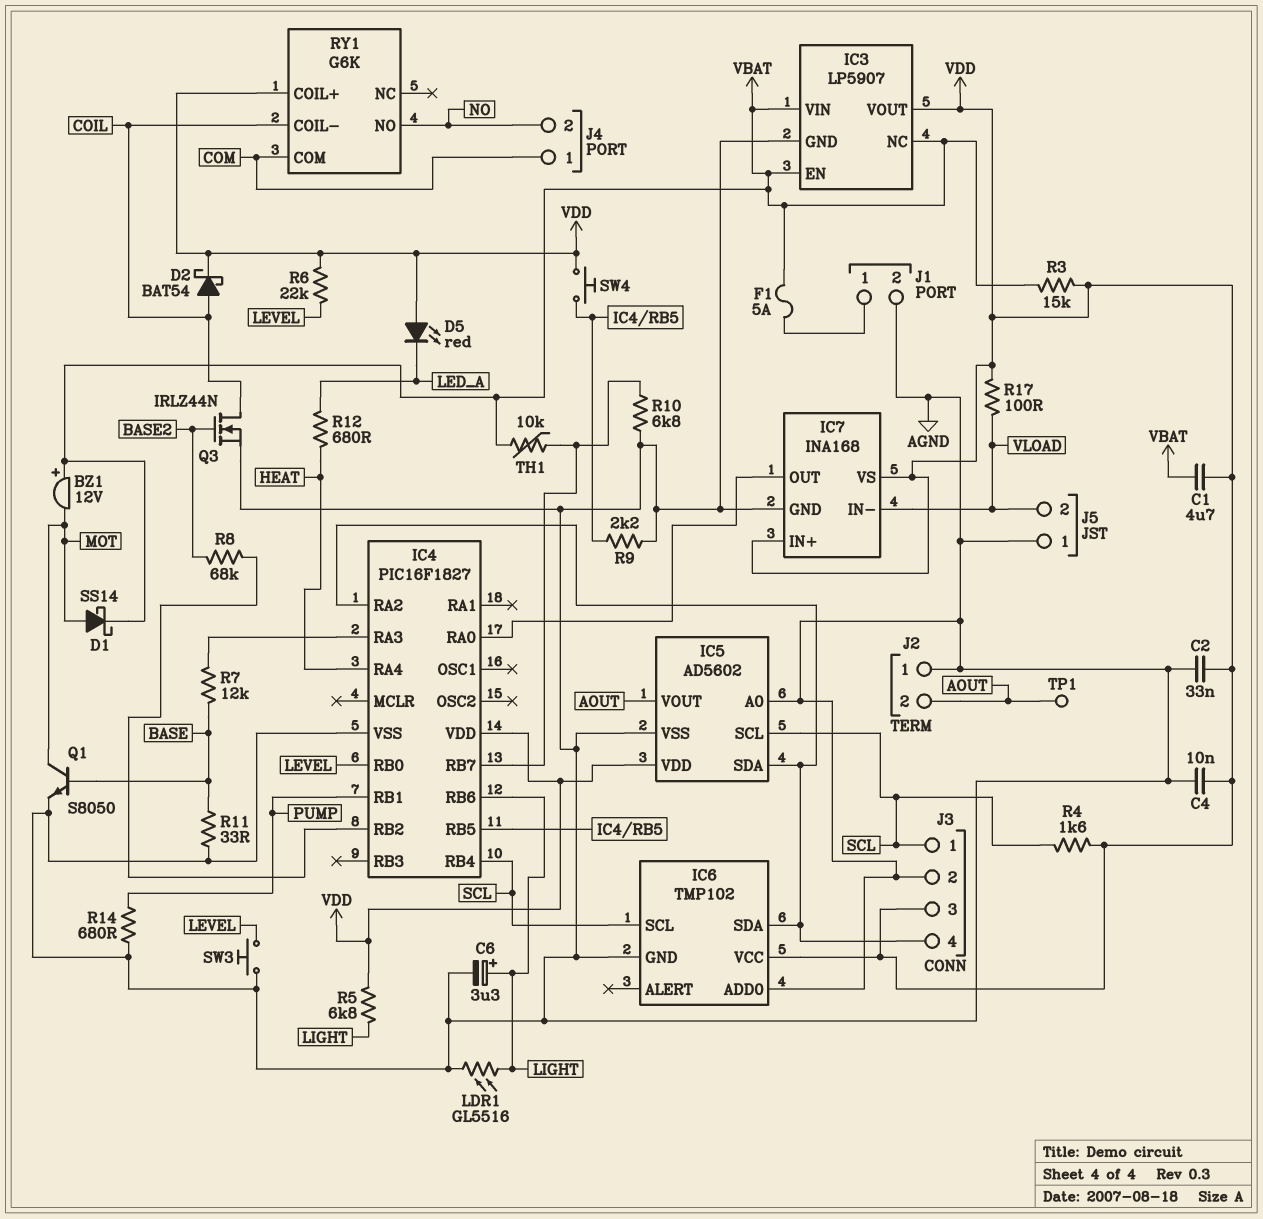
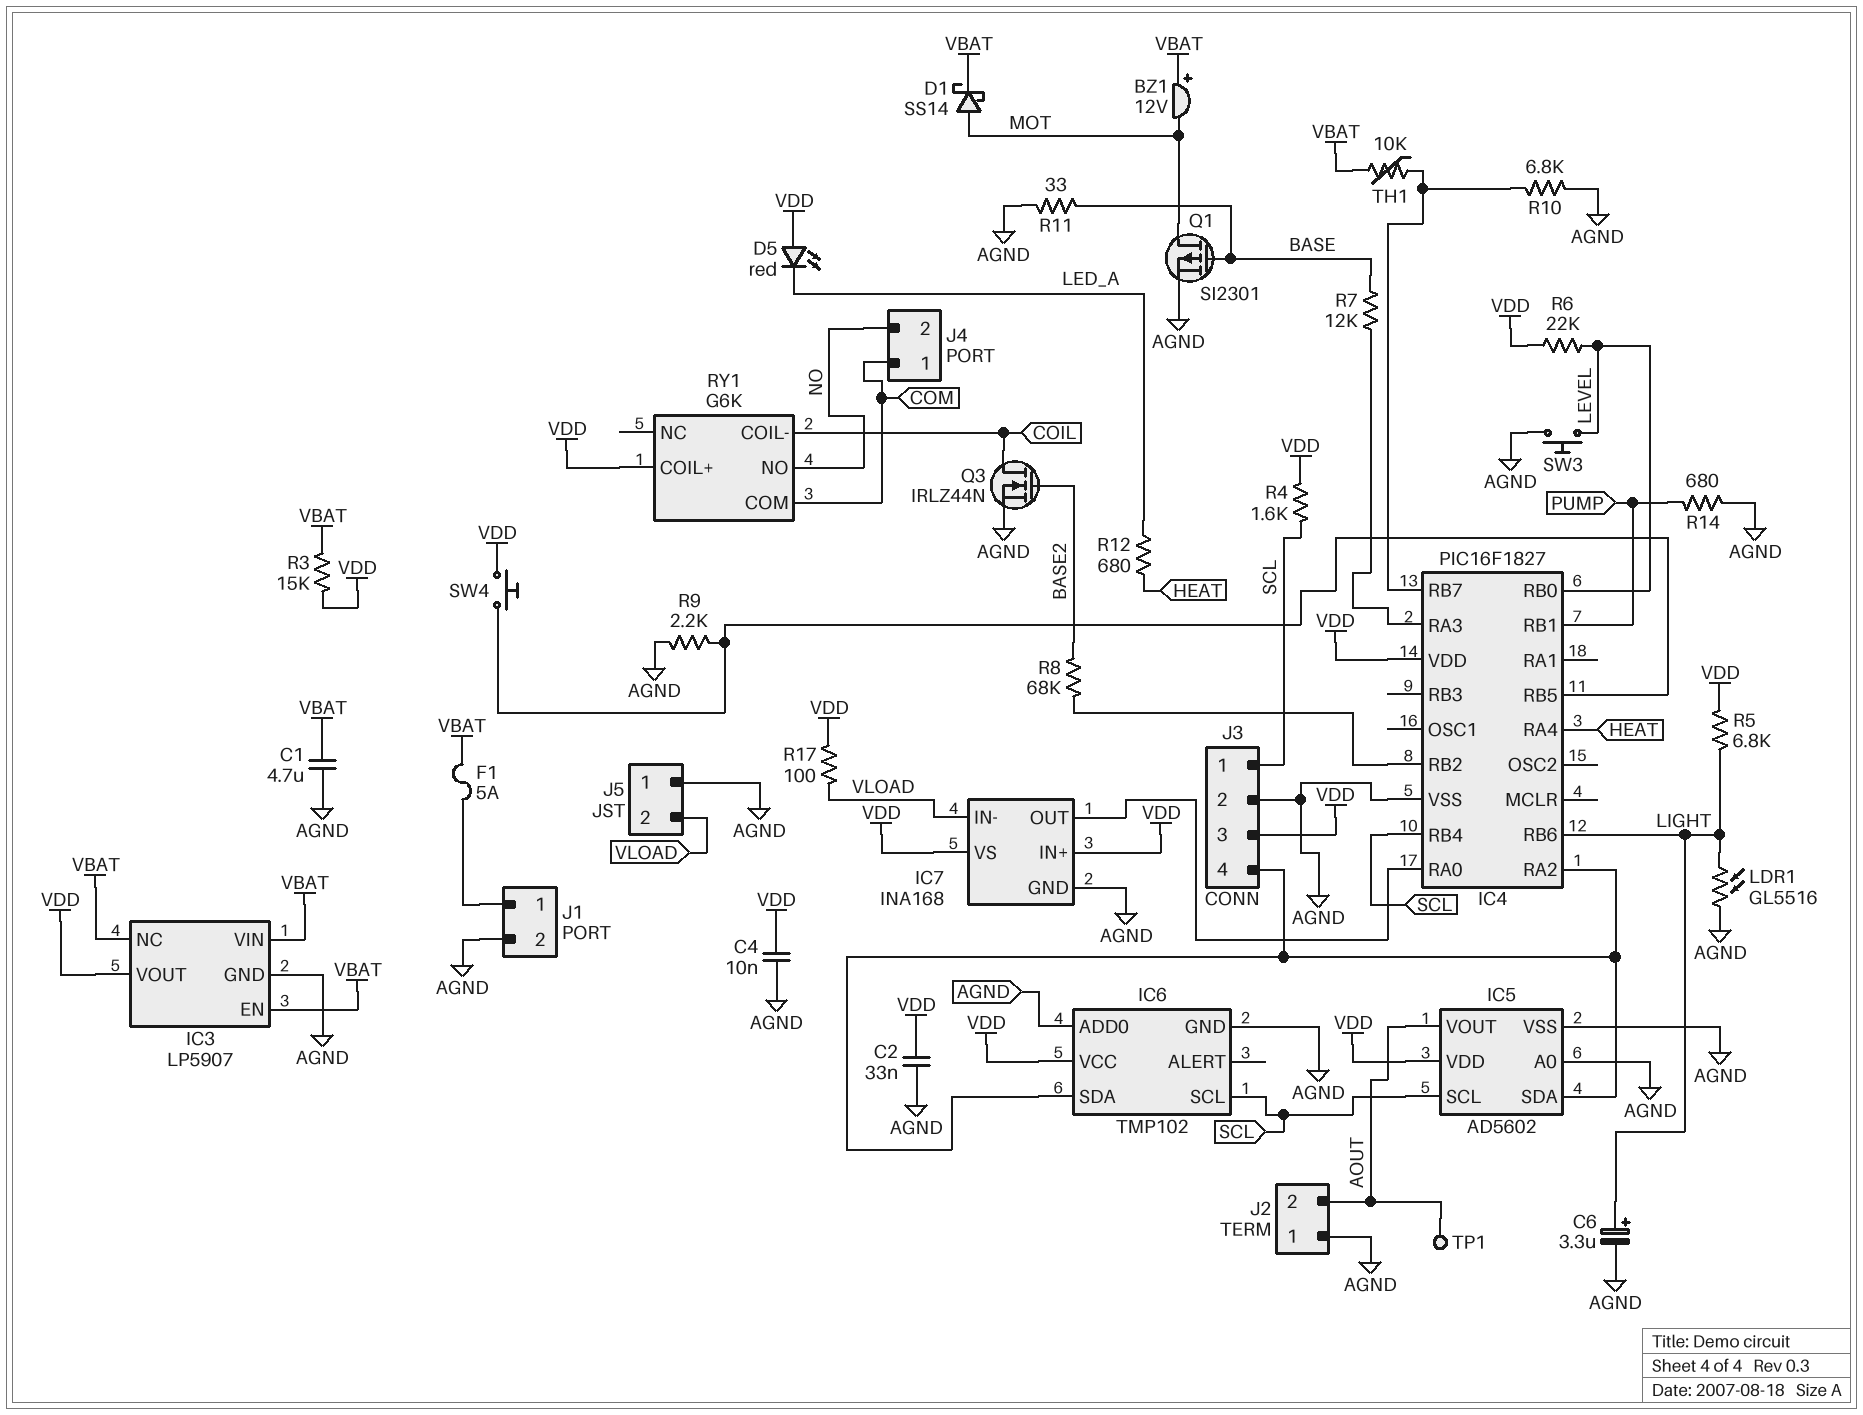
C1: 4.7uF (VBAT, VDD) -> 4.7uF (AGND, VBAT)
D2: schottky BAT54 (A COIL, K VDD) -> none
Q1: NPN S8050 (B BASE, C MOT, E AGND) -> PMOS SI2301 (G BASE, D MOT, S AGND)

